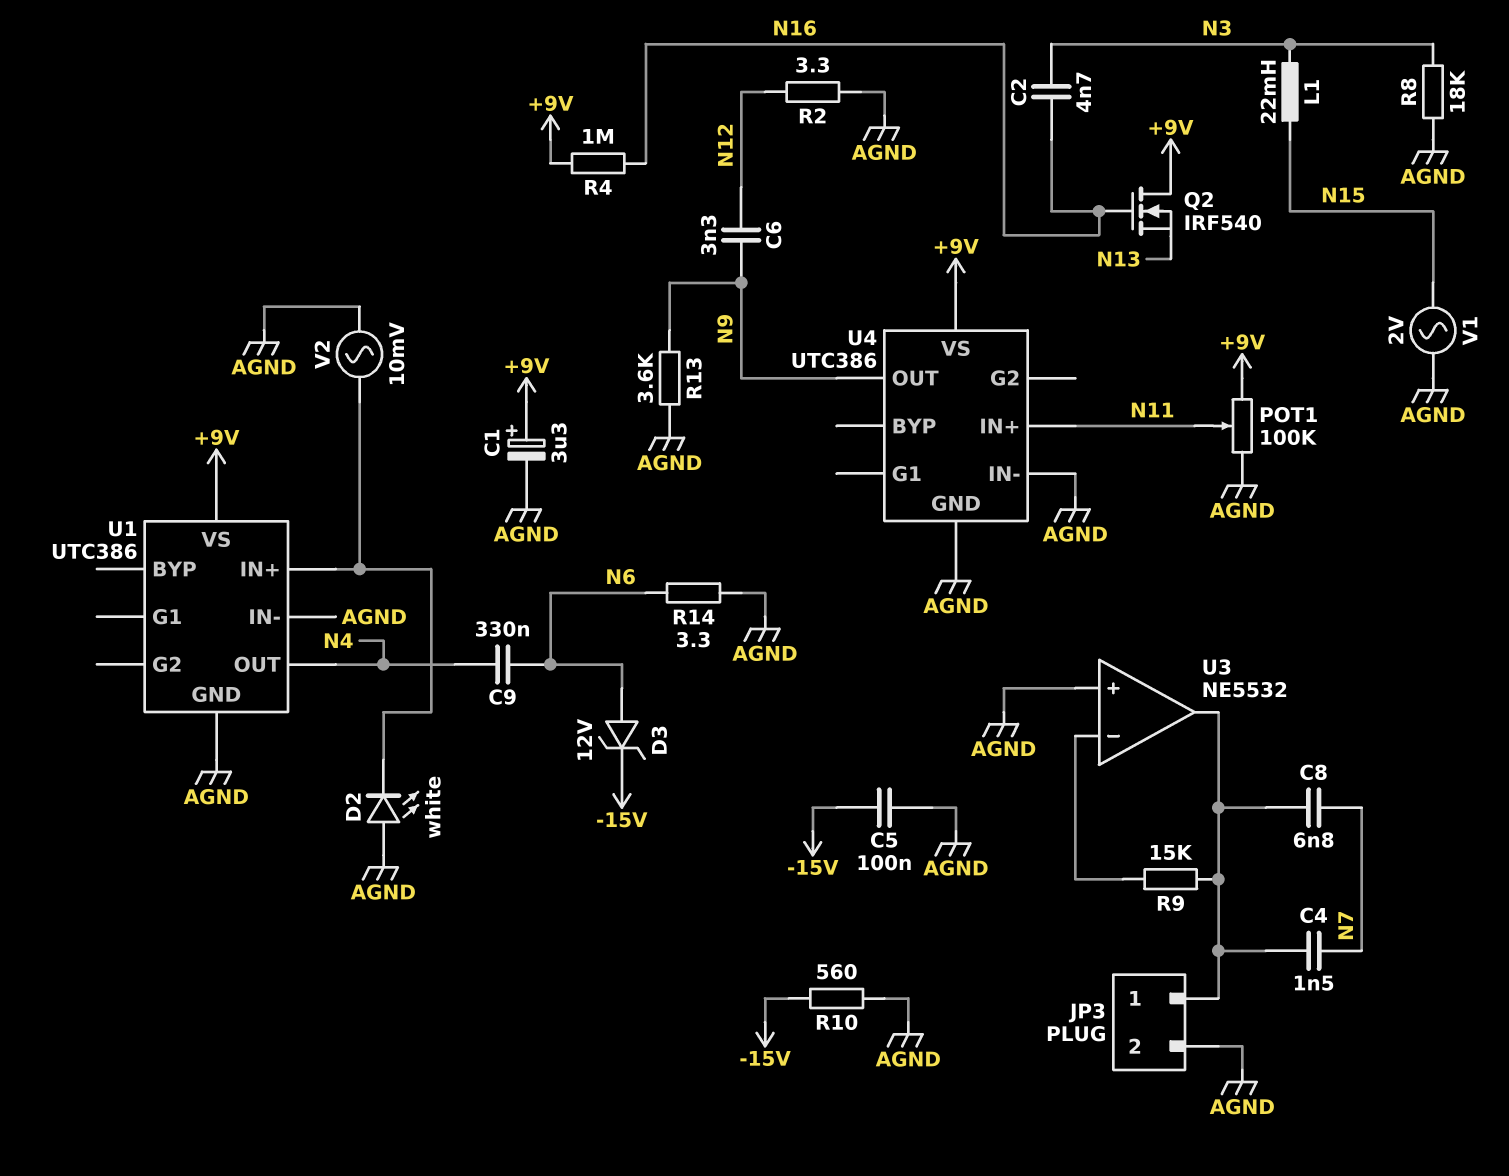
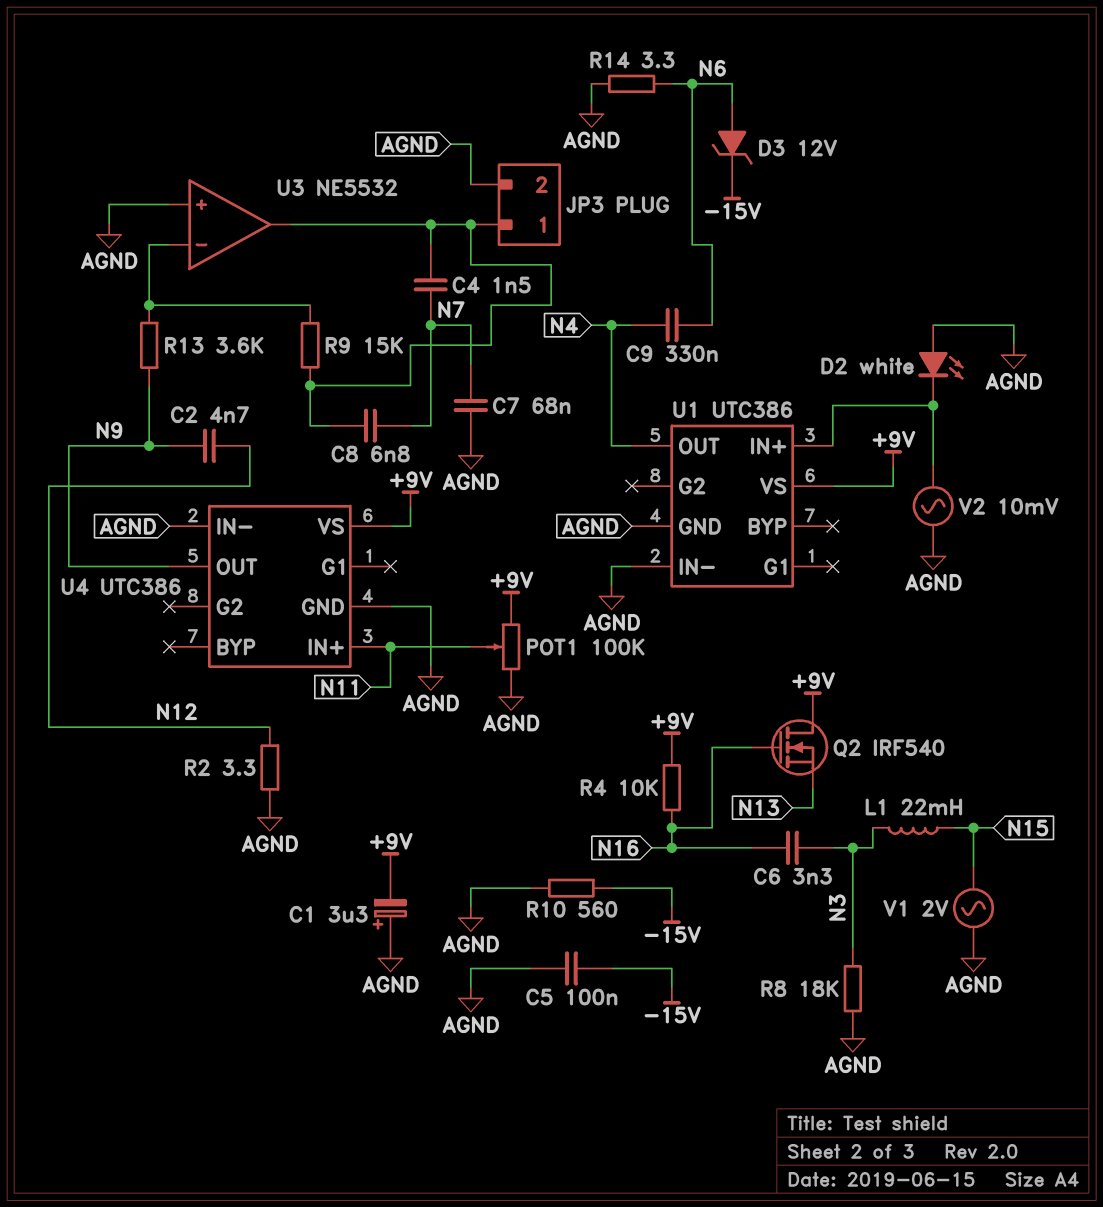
C1: 3.3uF (plus +9V, minus AGND) -> 3.3uF (plus AGND, minus +9V)
C2: 4.7nF (N3, N16) -> 4.7nF (N9, N12)
C6: 3.3nF (N9, N12) -> 3.3nF (N3, N16)
C7: none -> 68nF (AGND, N7)
R4: 1M (+9V, N16) -> 10k (+9V, N16)
R13: 3.6k (AGND, N9) -> 3.6k (N9, U3/in-)

